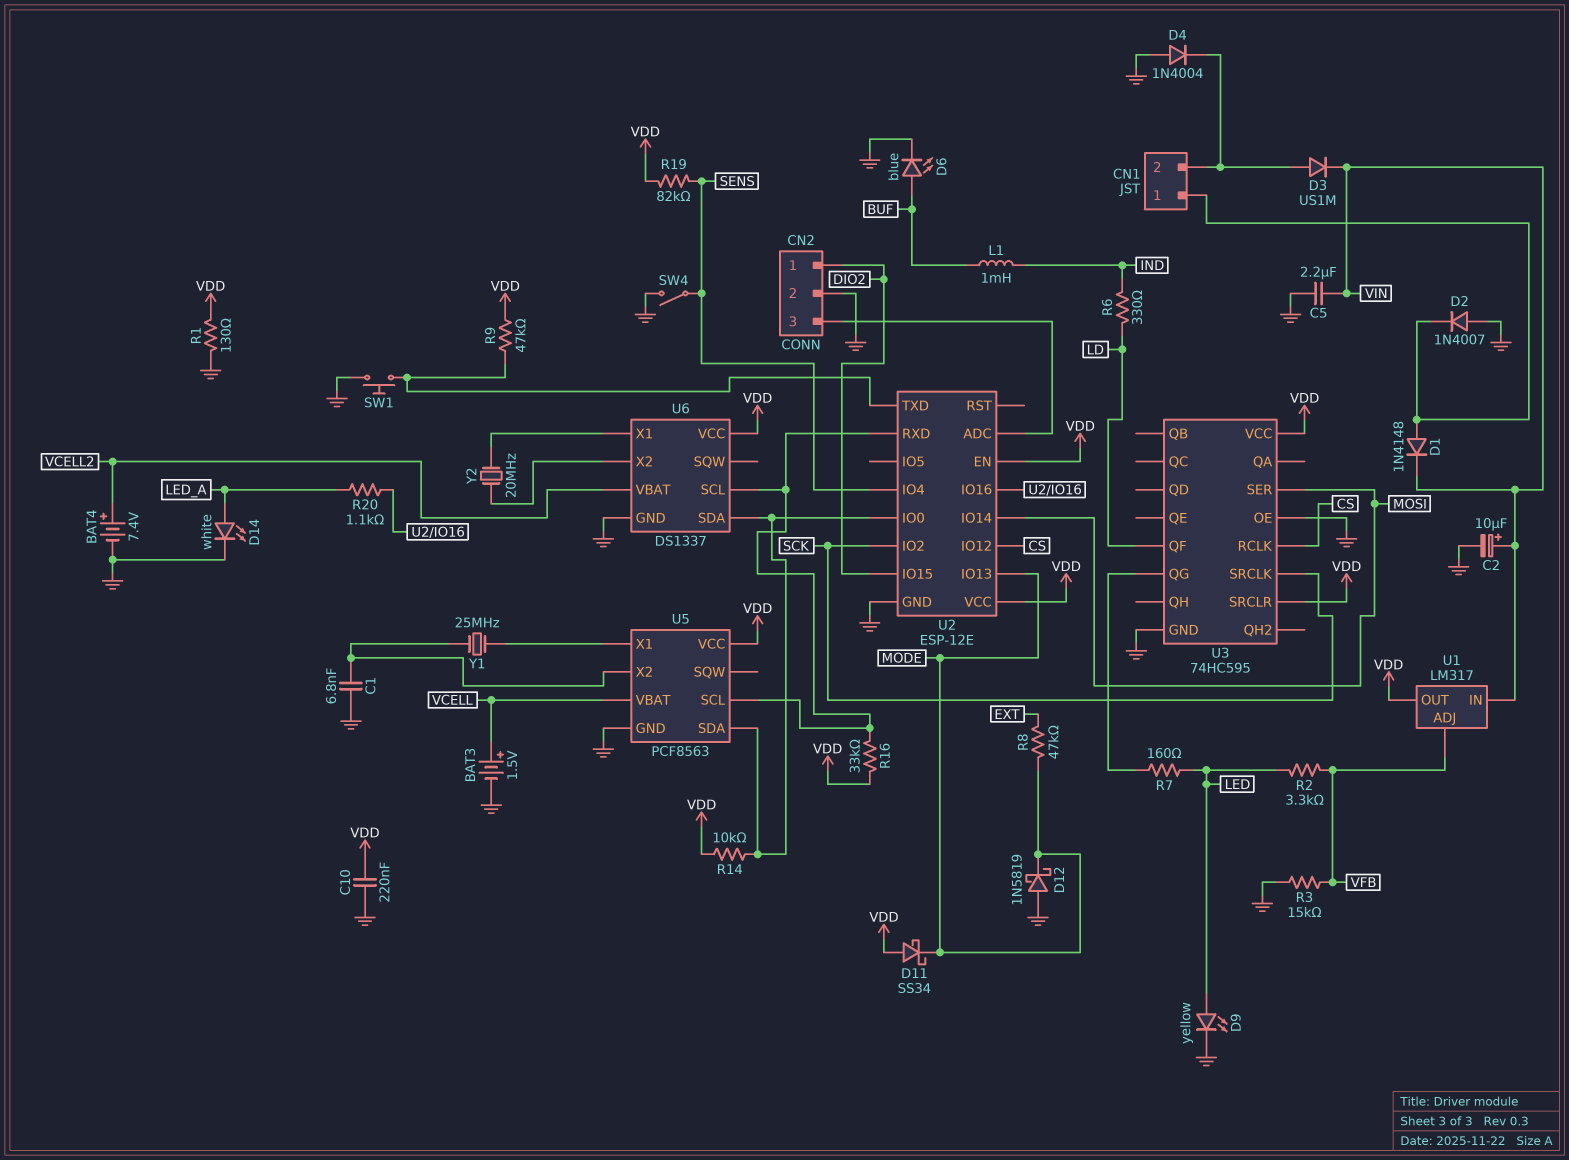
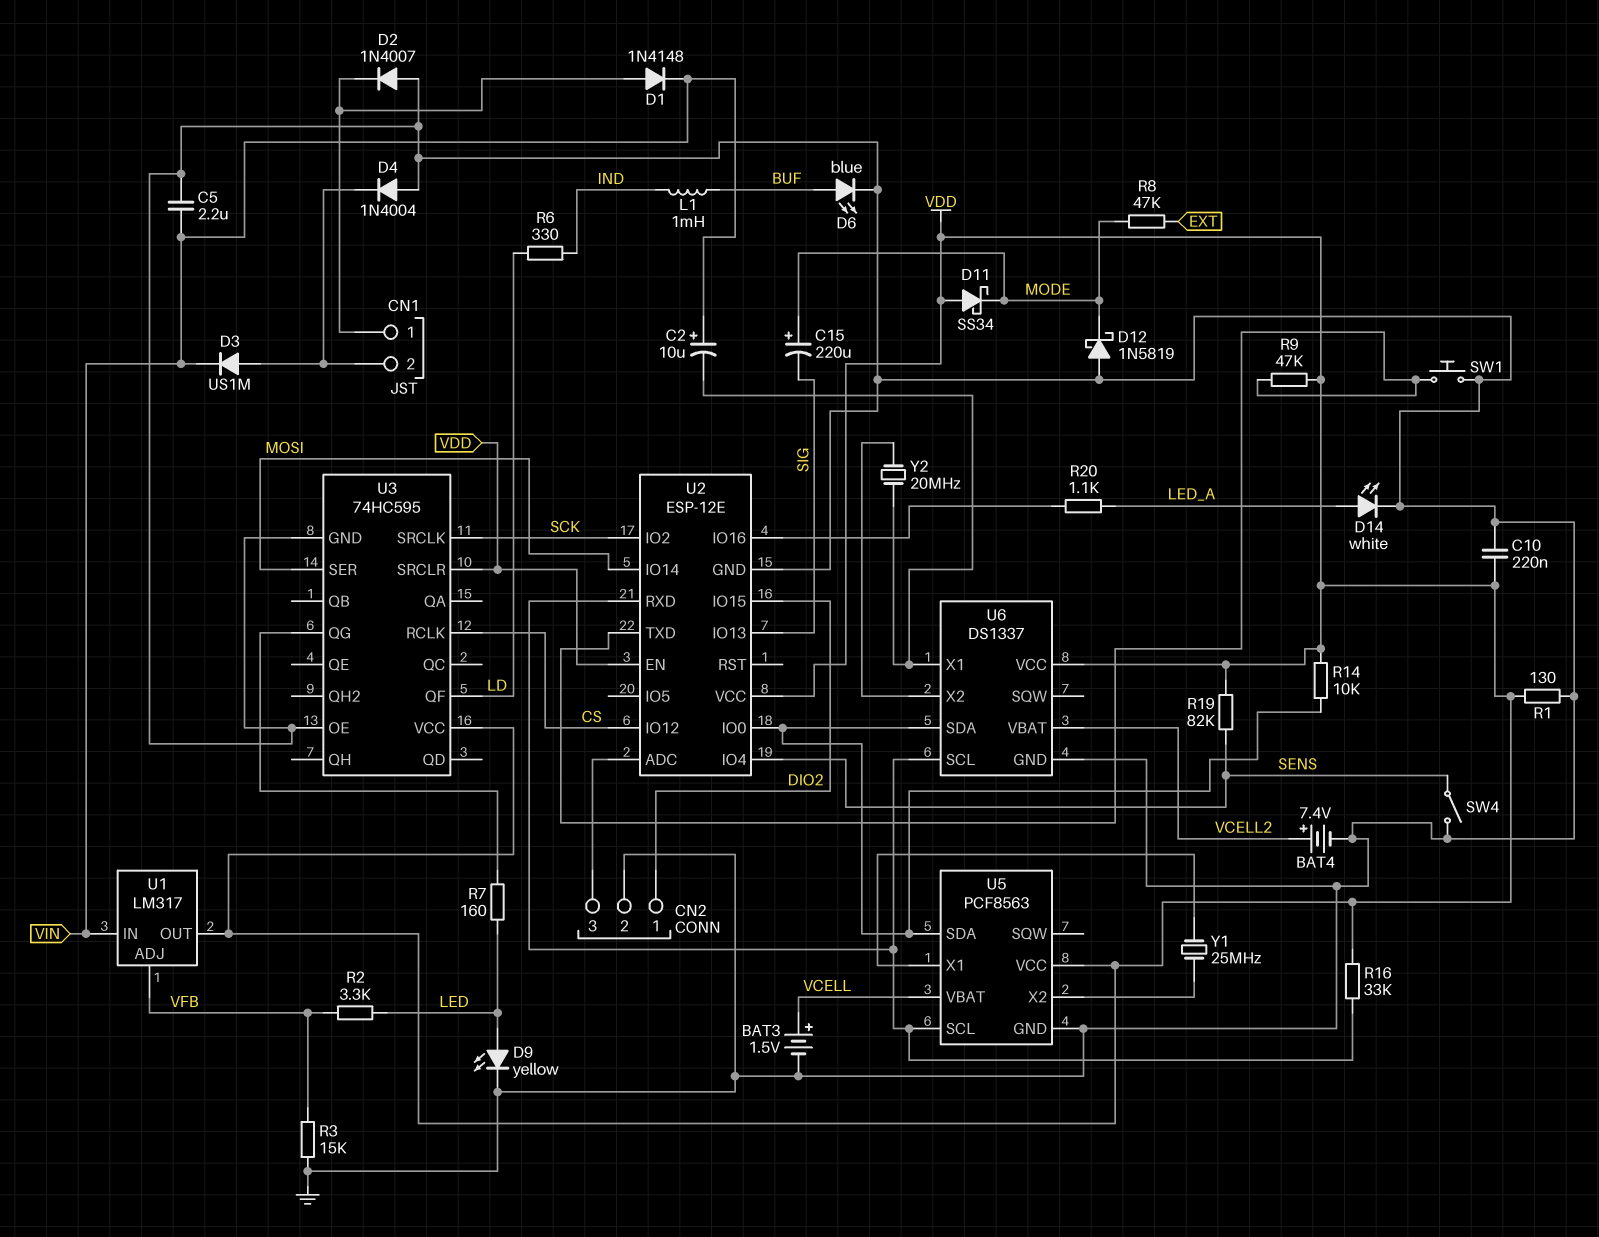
C1: 6.8nF (GND, U5/X2) -> none
C2: 10uF (plus VIN, minus GND) -> 10uF (plus VIN, minus U6/X1)
C15: none -> 220uF (plus MODE, minus SIG)
U2 pin IO13: MODE -> SIG

